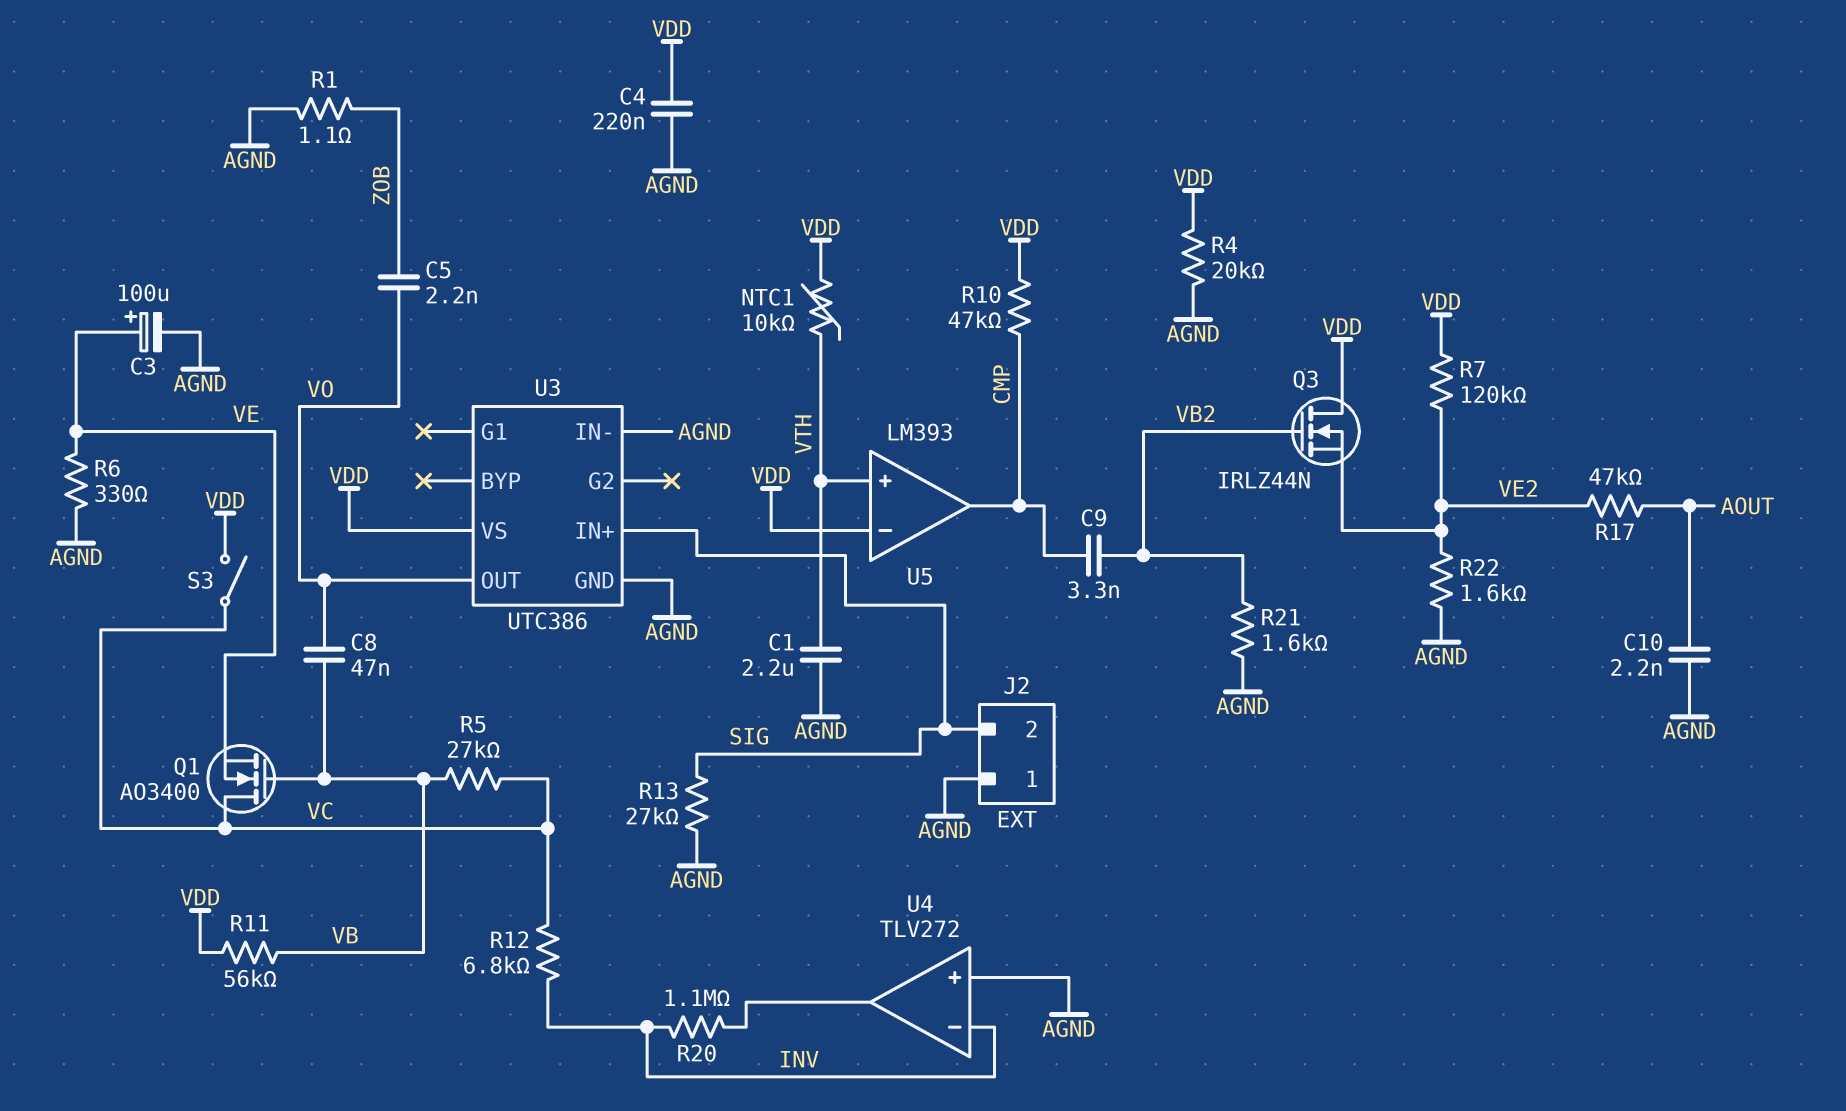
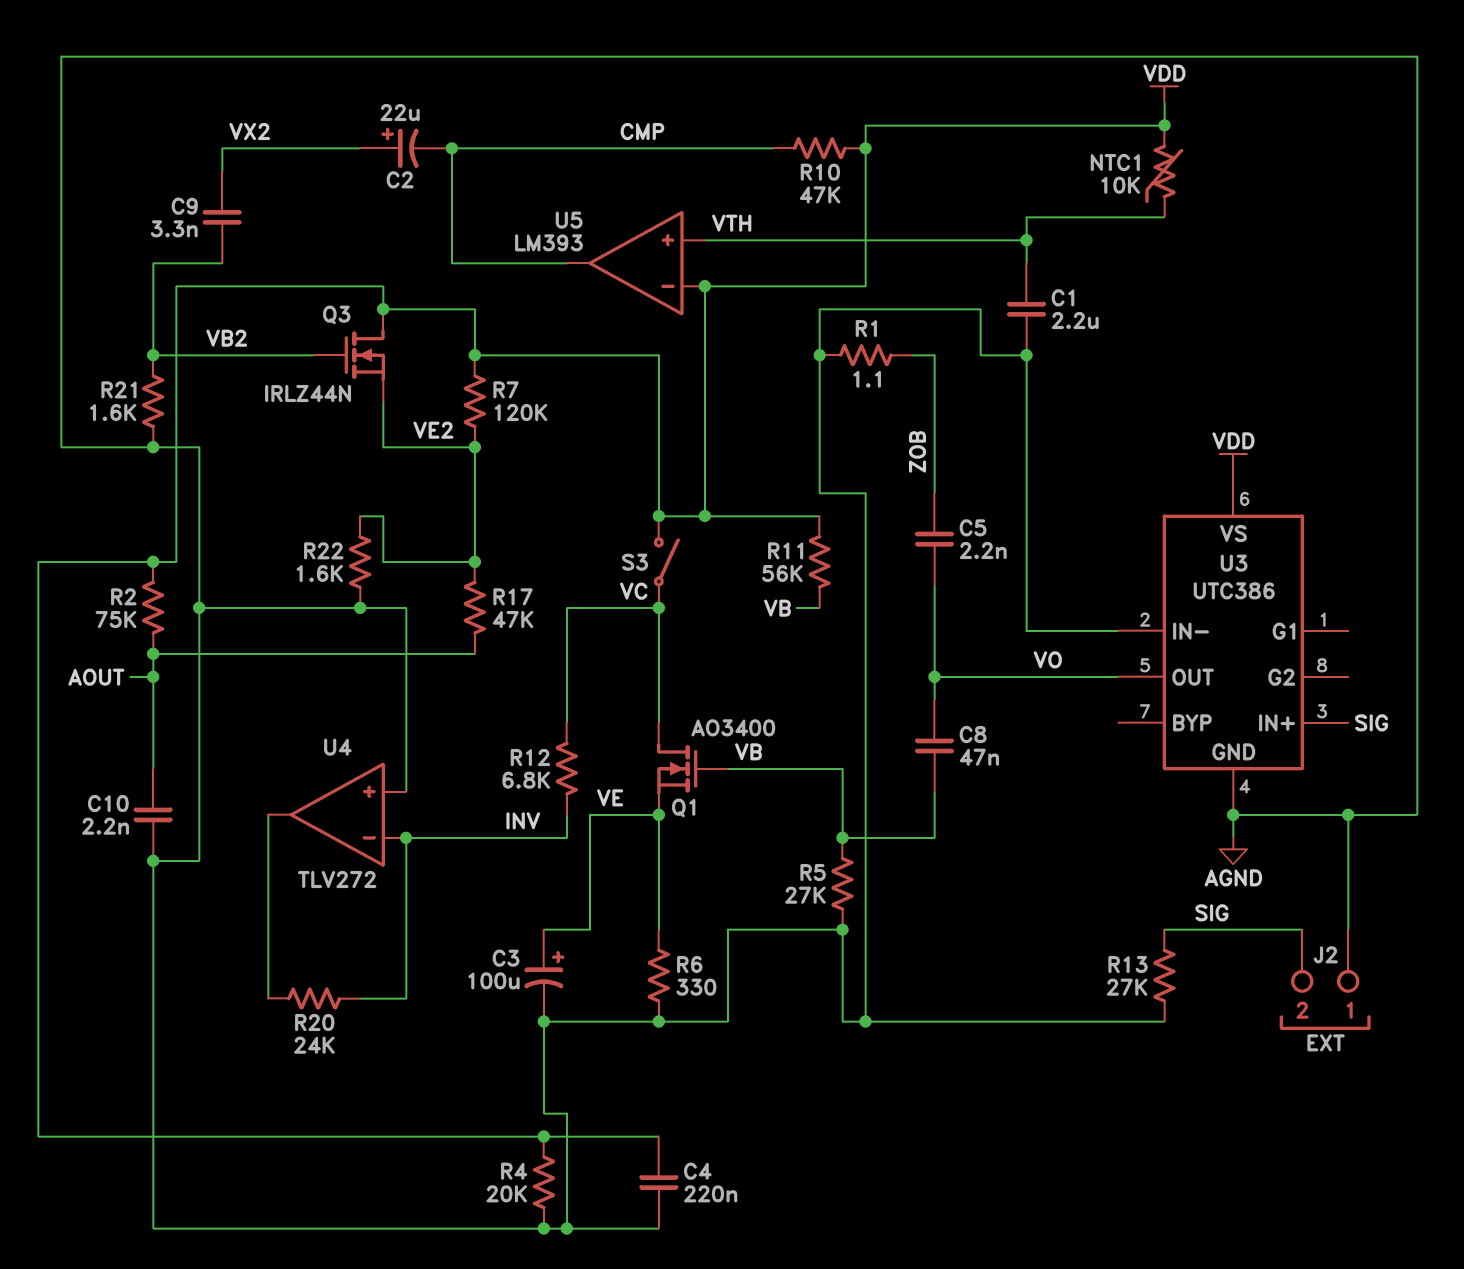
C2: none -> 22uF (plus VX2, minus CMP)
C9: 3.3nF (CMP, VB2) -> 3.3nF (VB2, VX2)
R2: none -> 75k (AOUT, VDD)
R5: 27k (VB, VC) -> 27k (AGND, VB)
R20: 1.1M (INV, U4/out) -> 24k (INV, U4/out)

